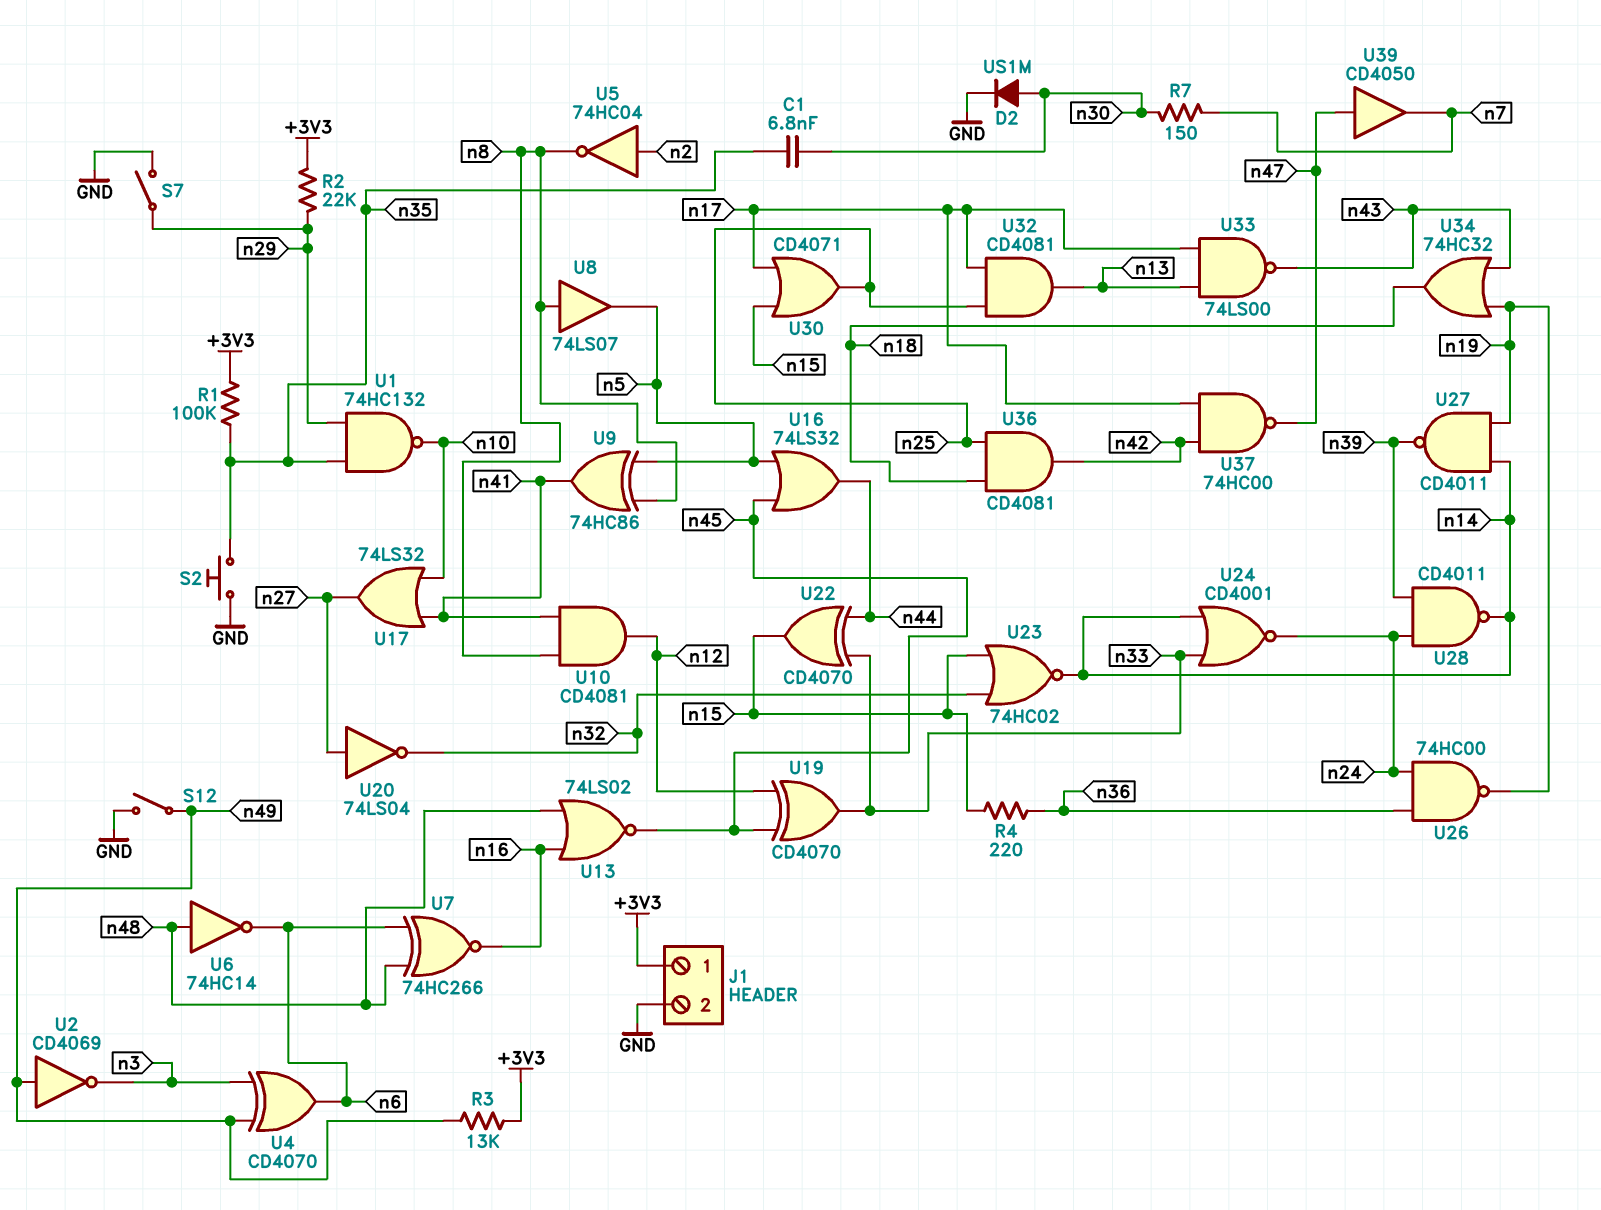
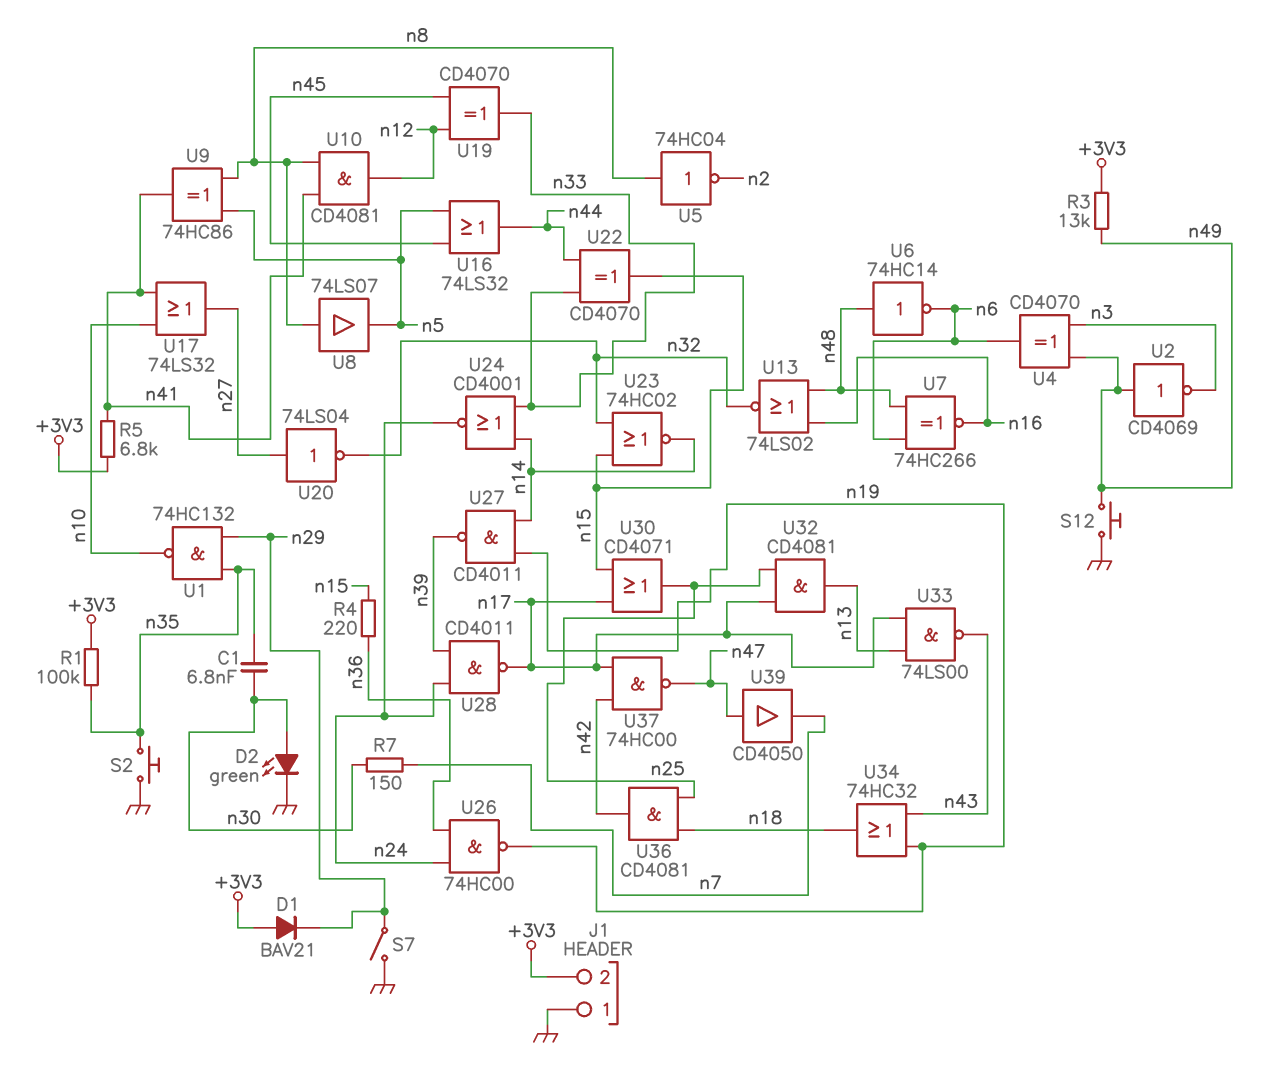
D1: none -> diode BAV21 (A +3V3, K n29)
D2: diode US1M (A n30, K GND) -> LED green (A n30, K GND)
J1 pin 1: +3V3 -> GND
J1 pin 2: GND -> +3V3
R2: 22k (+3V3, n29) -> none
R5: none -> 6.8k (+3V3, n41)
S12: switch (GND, n49) -> button (GND, n49)
U5: NOT 74HC04 (in n2, out n8) -> NOT 74HC04 (in n8, out n2)
U13: NOR 74LS02 (in n16, in n48, out n45) -> NOR 74LS02 (in n16, in n48, out n32)
U28: NAND CD4011 (in n24, in n39, out n14) -> NAND CD4011 (in n24, in n39, out n17)

